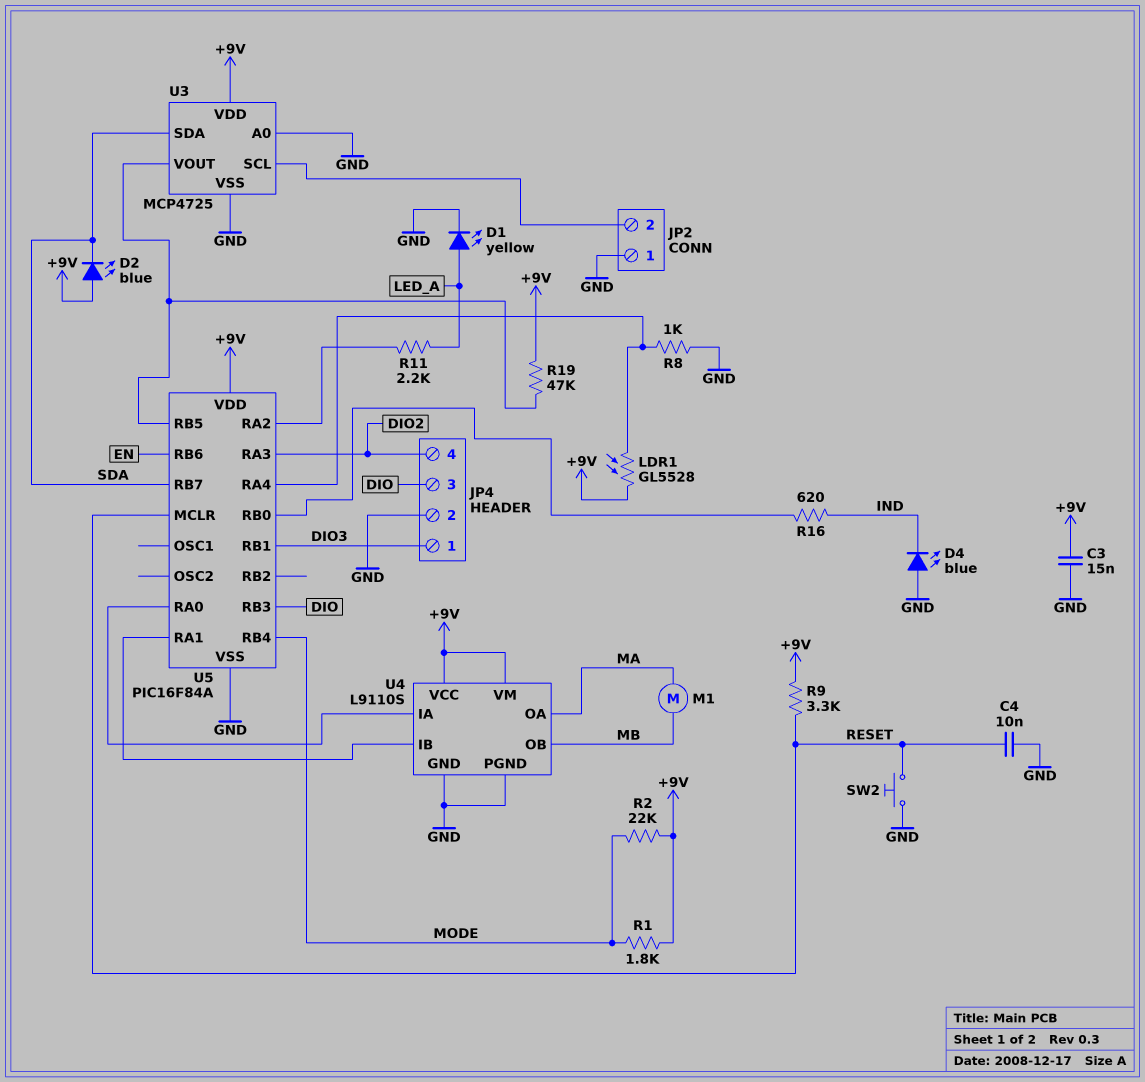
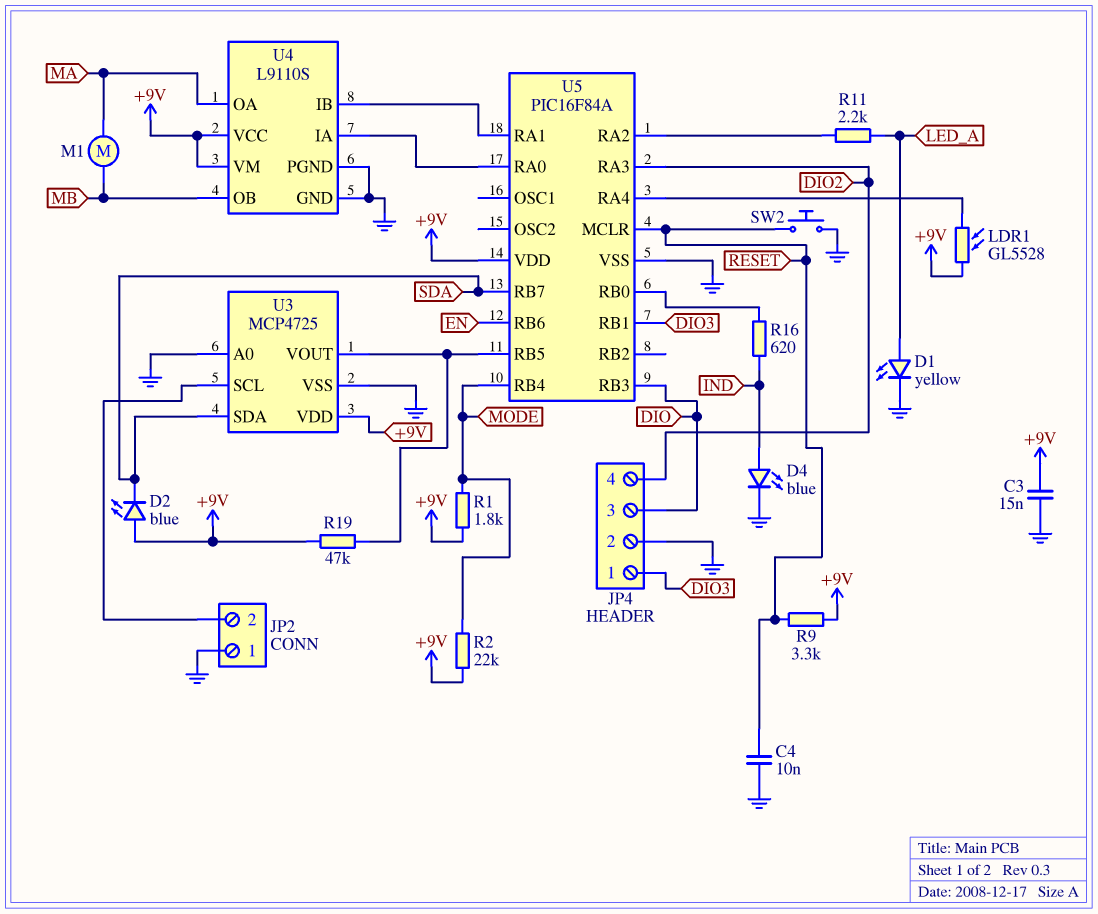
D4: LED blue (A GND, K IND) -> LED blue (A IND, K GND)
R8: 1k (GND, U5/RA4) -> none

